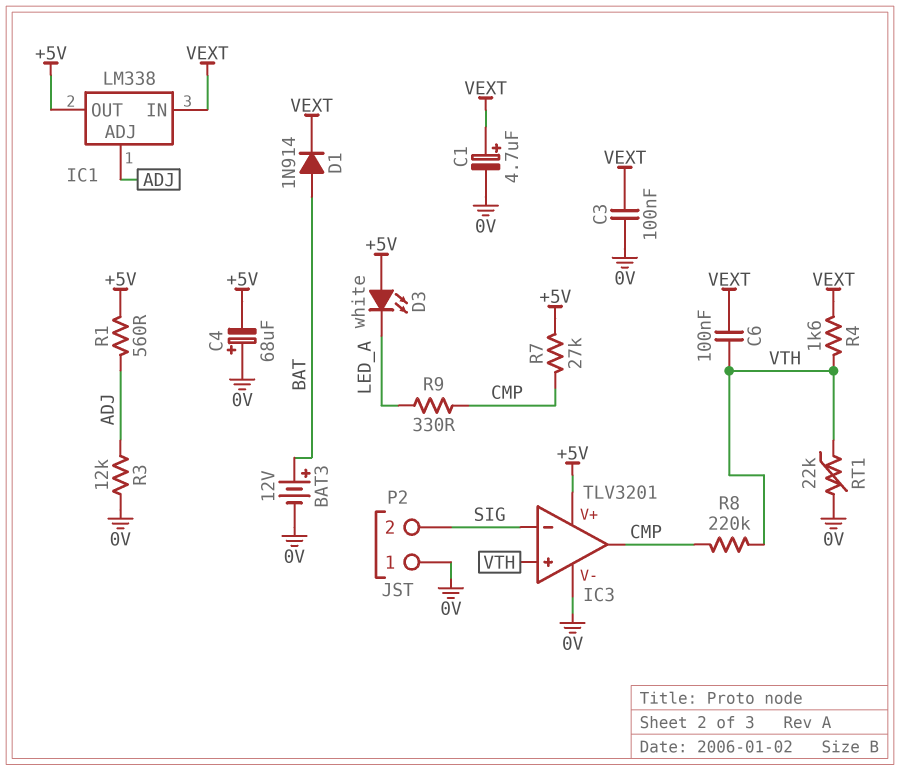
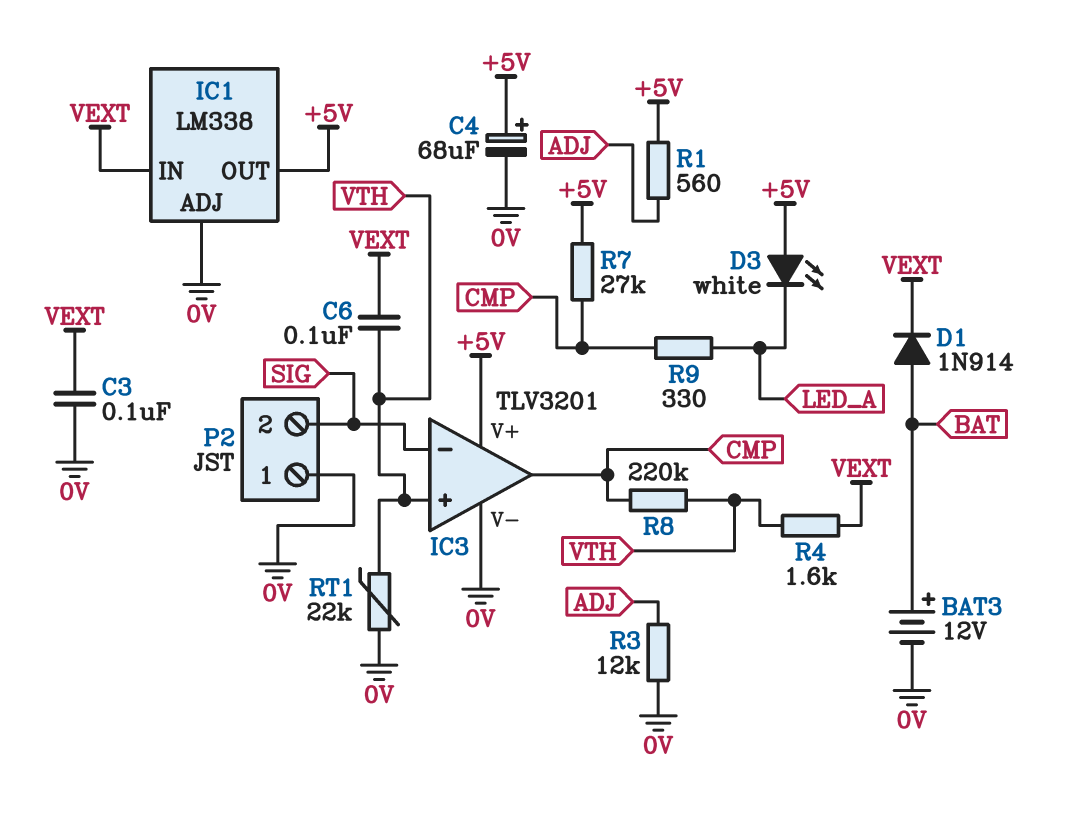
C1: 4.7uF (plus VEXT, minus 0V) -> none
C4: 68uF (plus 0V, minus +5V) -> 68uF (plus +5V, minus 0V)
IC1 pin ADJ: ADJ -> 0V

